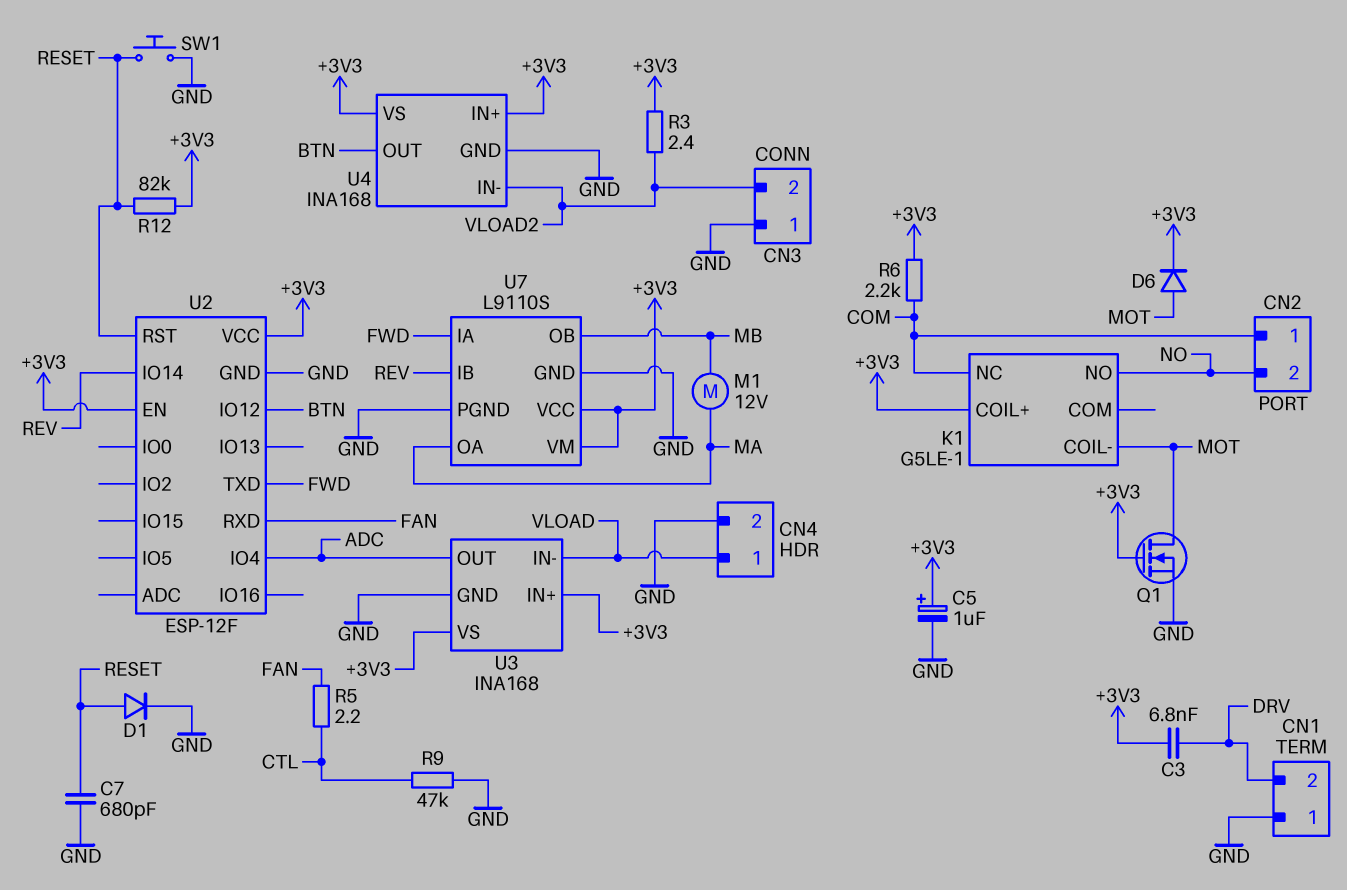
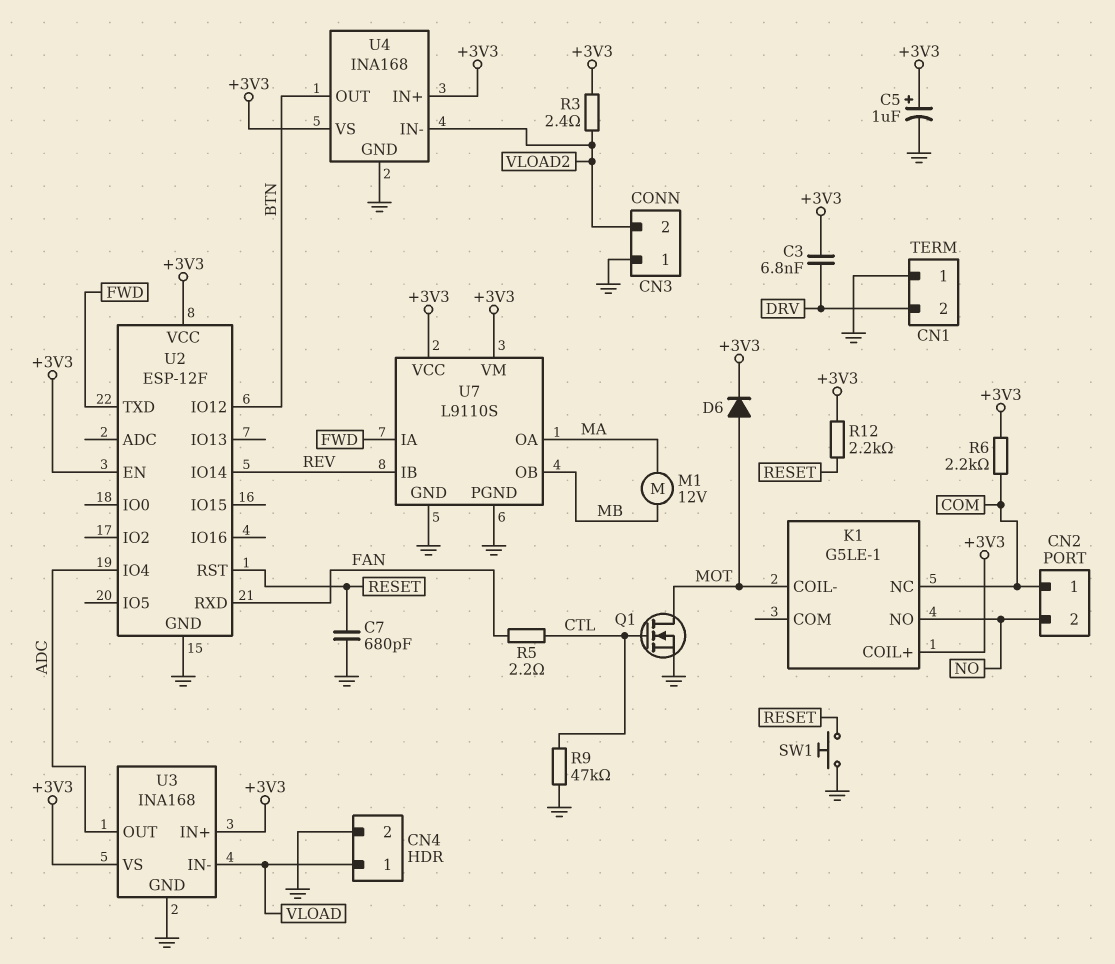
D1: diode (A RESET, K GND) -> none
Q1: NMOS (G +3V3, D MOT, S GND) -> NMOS (G CTL, D MOT, S GND)
R12: 82k (+3V3, RESET) -> 2.2k (+3V3, RESET)

